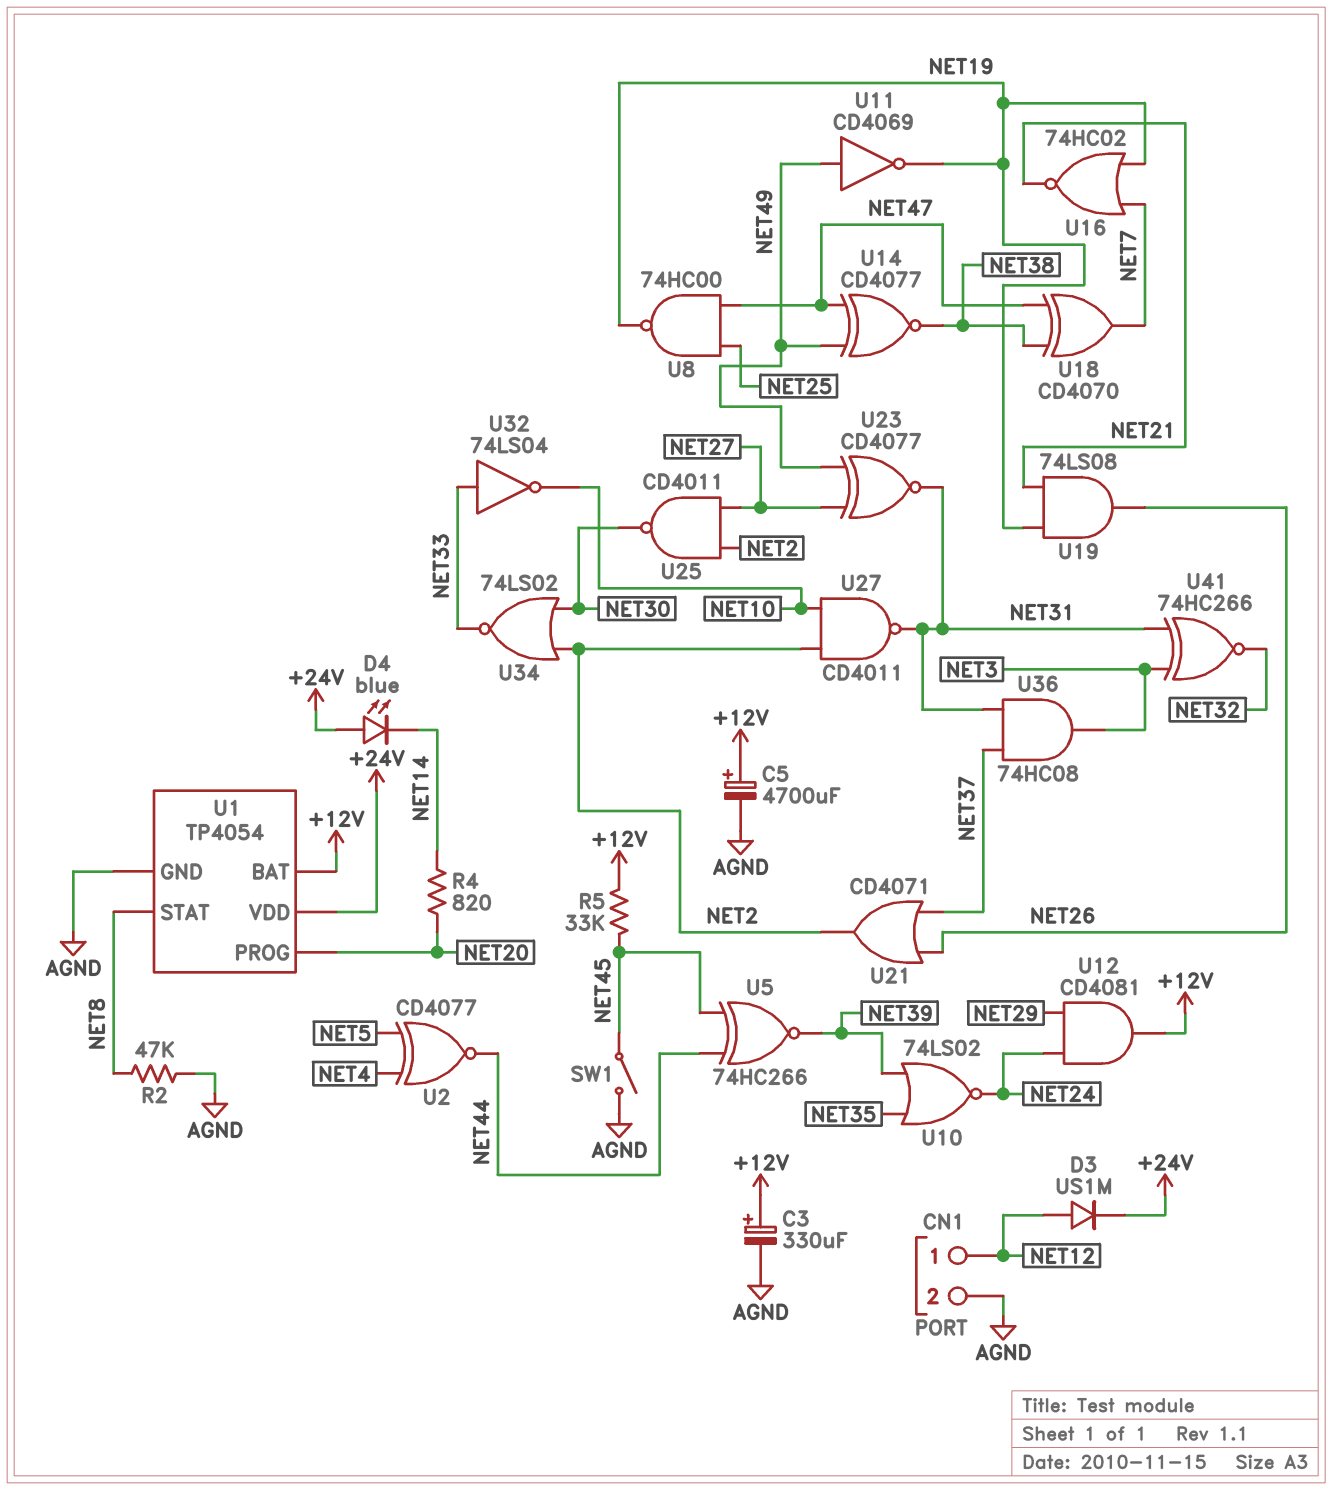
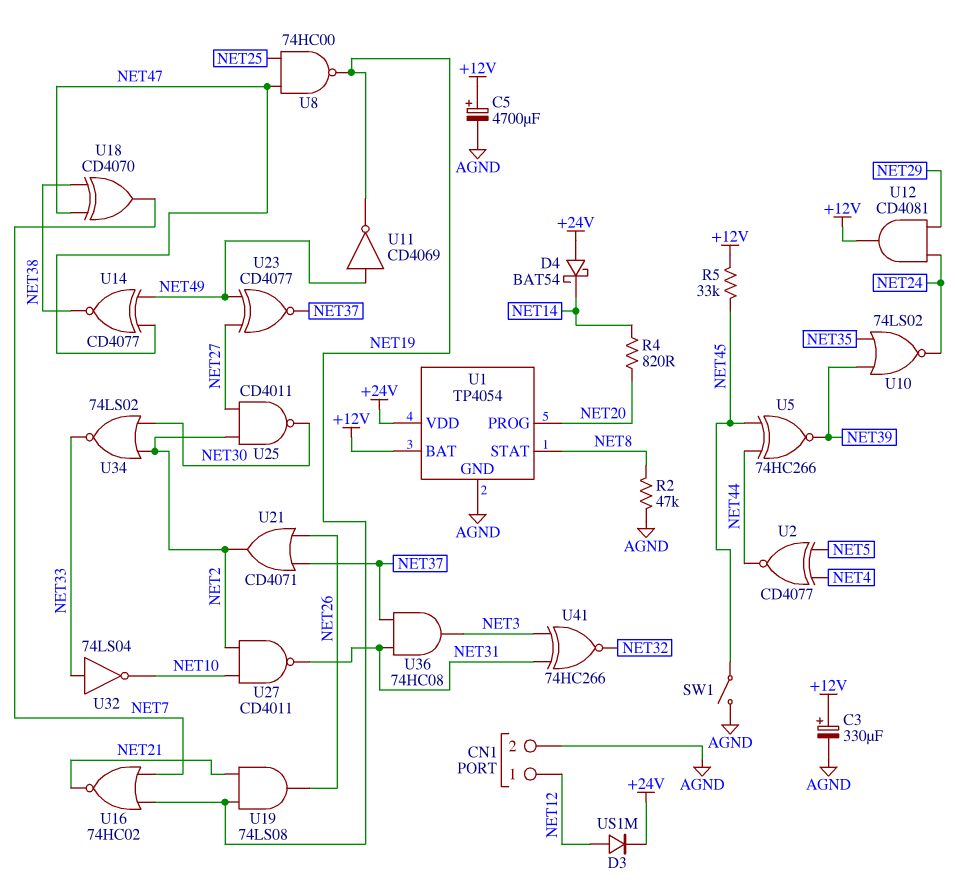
D4: LED blue (A +24V, K NET14) -> schottky BAT54 (A +24V, K NET14)
U23: XNOR CD4077 (in NET27, in NET49, out NET31) -> XNOR CD4077 (in NET27, in NET49, out NET37)

